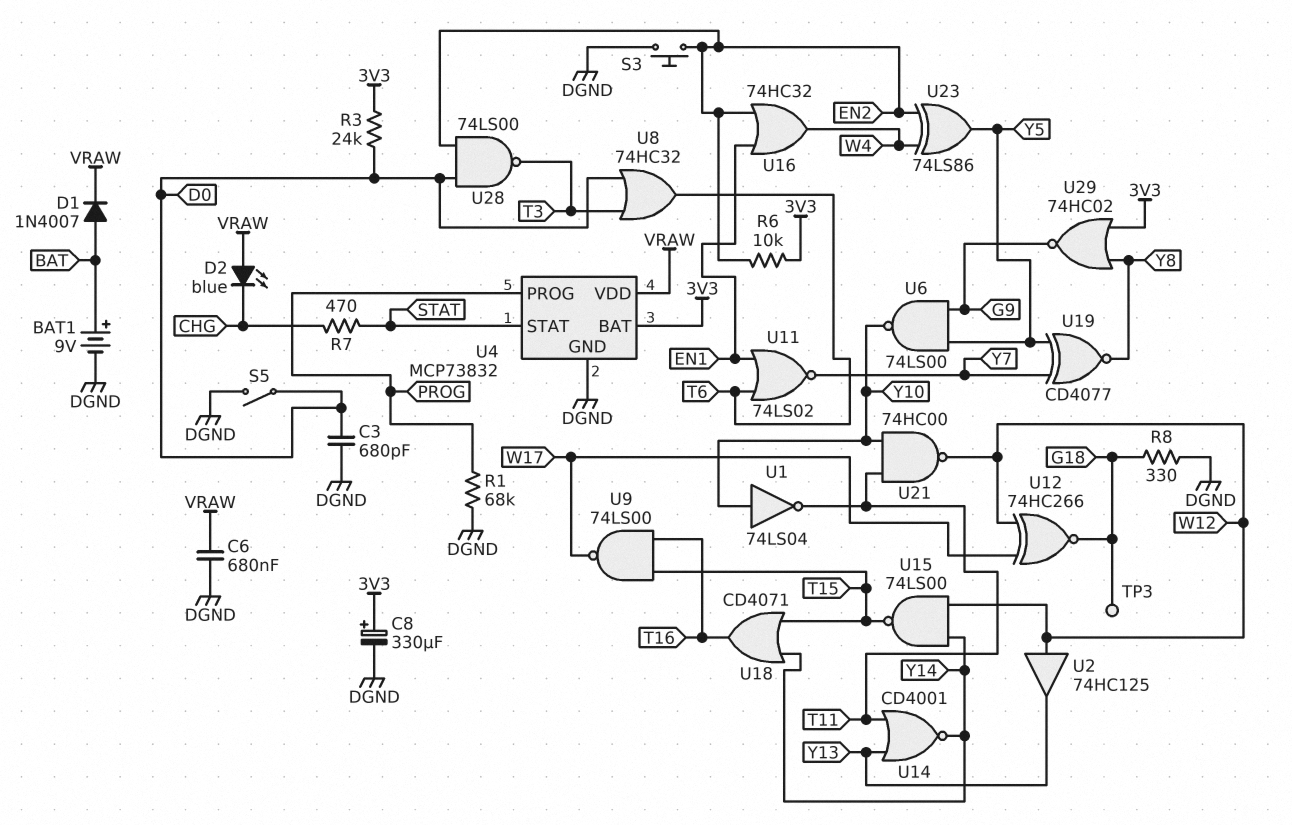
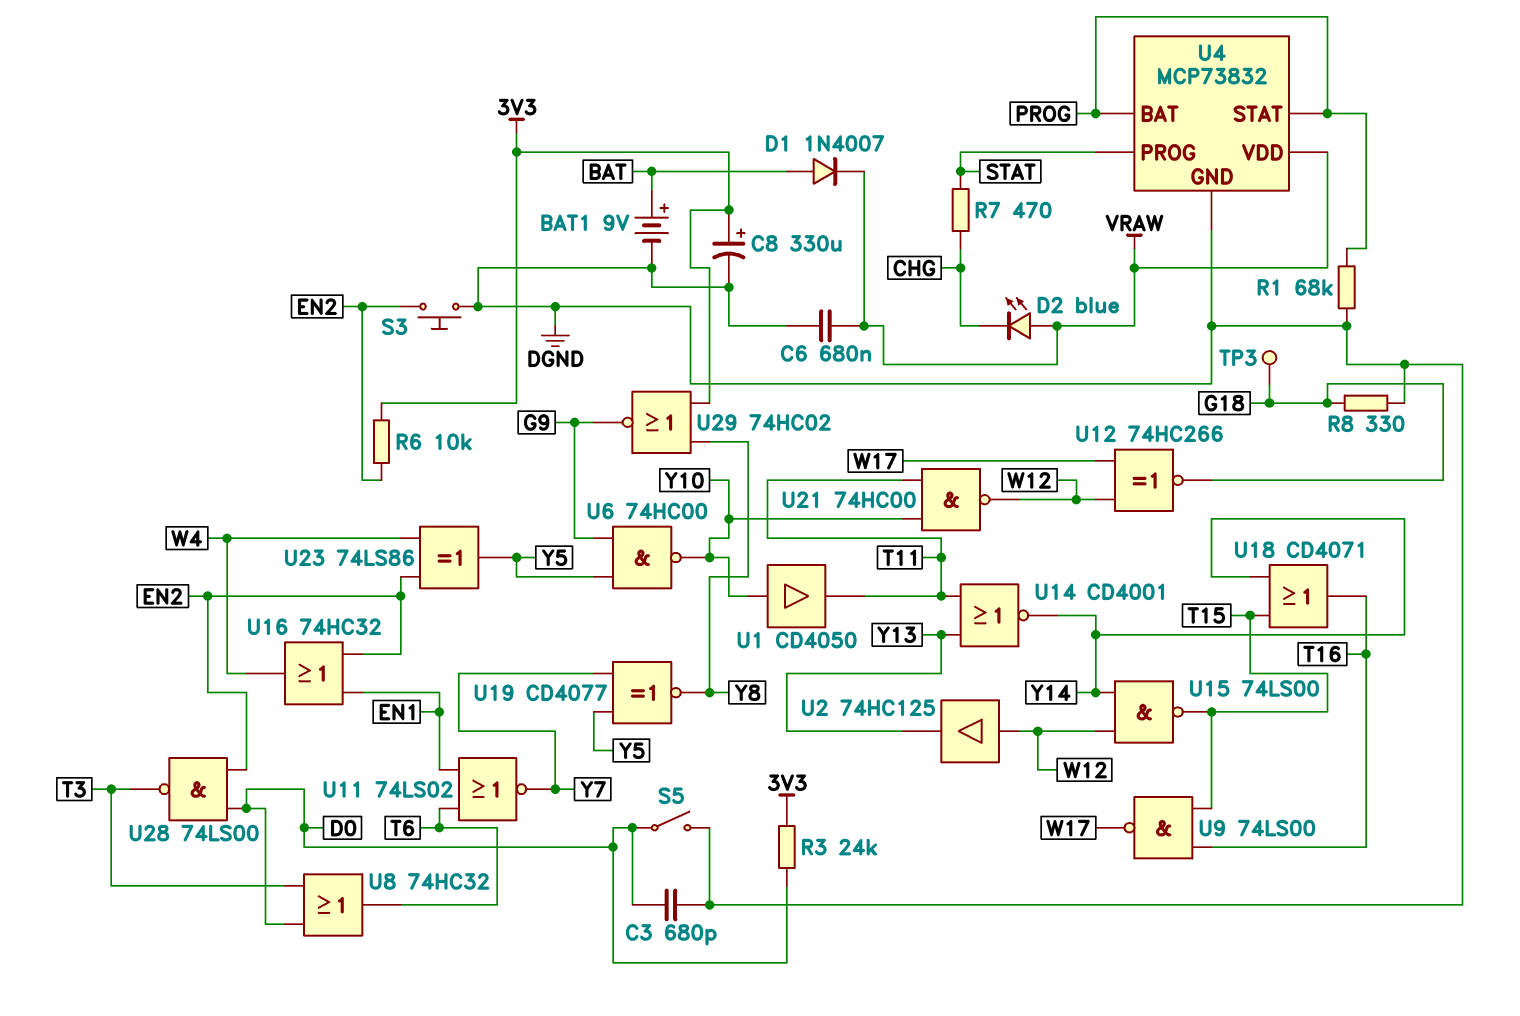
U1: NOT 74LS04 (in Y10, out T11) -> buffer CD4050 (in Y10, out T11)
U4 pin BAT: 3V3 -> PROG
U4 pin PROG: PROG -> STAT
U4 pin STAT: STAT -> PROG
U6: NAND 74LS00 (in G9, in Y5, out Y10) -> NAND 74HC00 (in G9, in Y5, out Y10)

